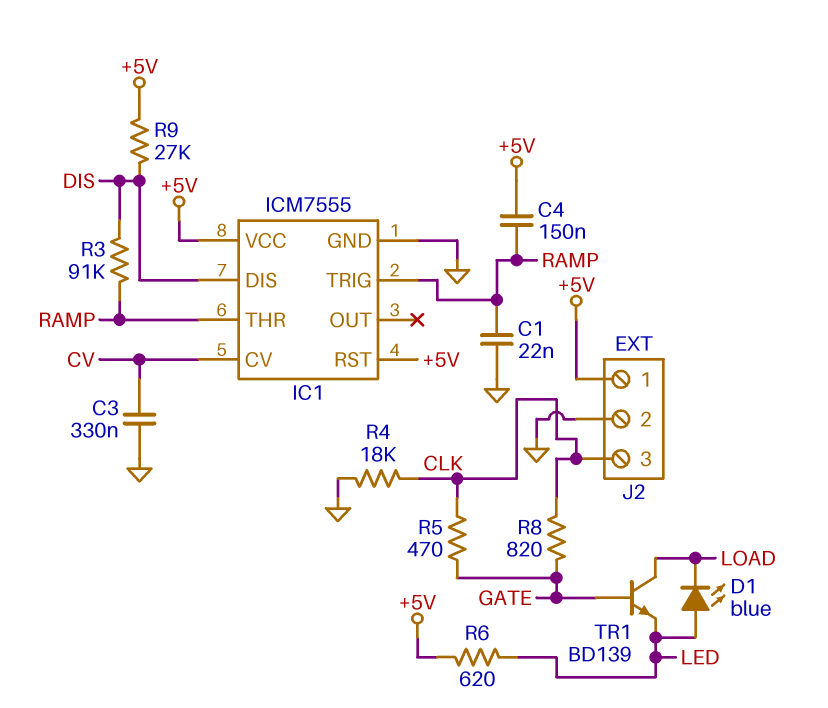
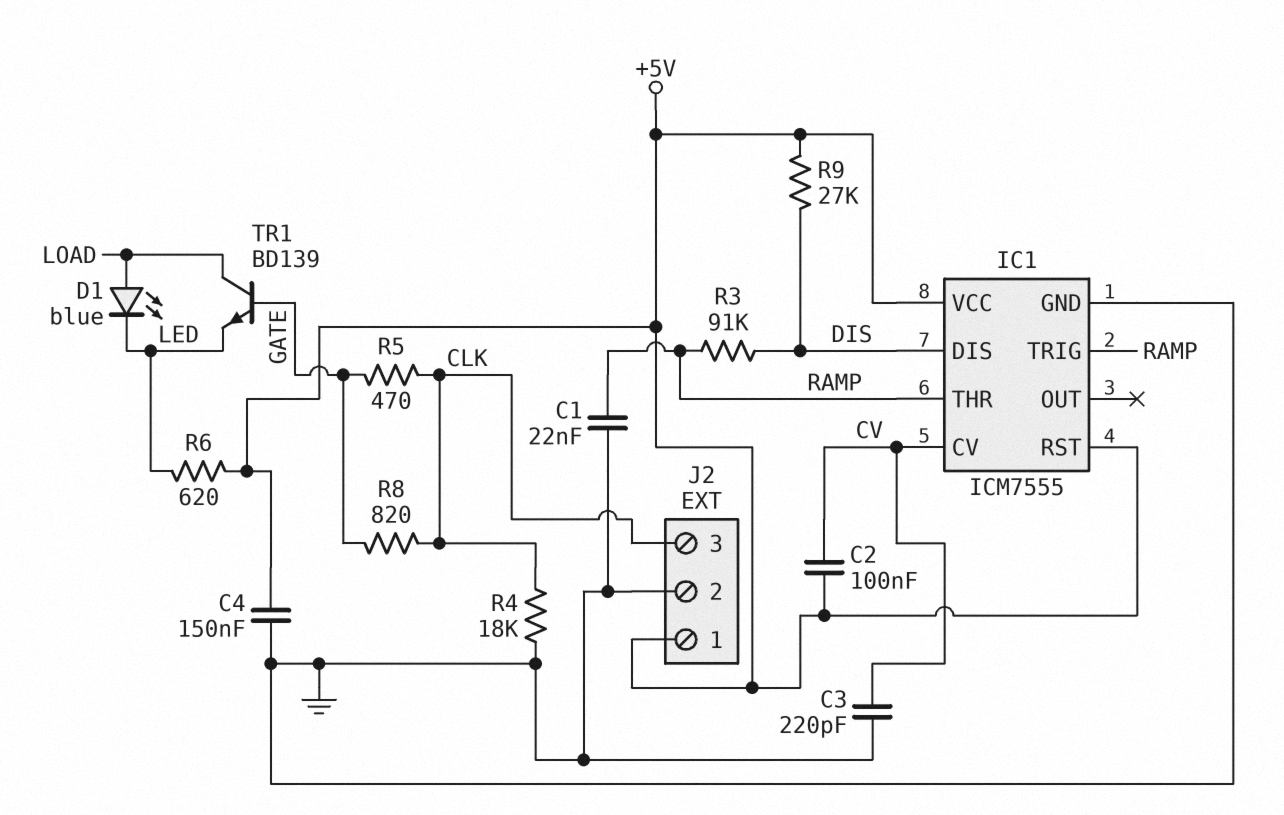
C2: none -> 100nF (+5V, CV)
C3: 330nF (CV, GND) -> 220pF (CV, GND)
C4: 150nF (+5V, RAMP) -> 150nF (+5V, GND)
D1: LED blue (A LED, K LOAD) -> LED blue (A LOAD, K LED)

